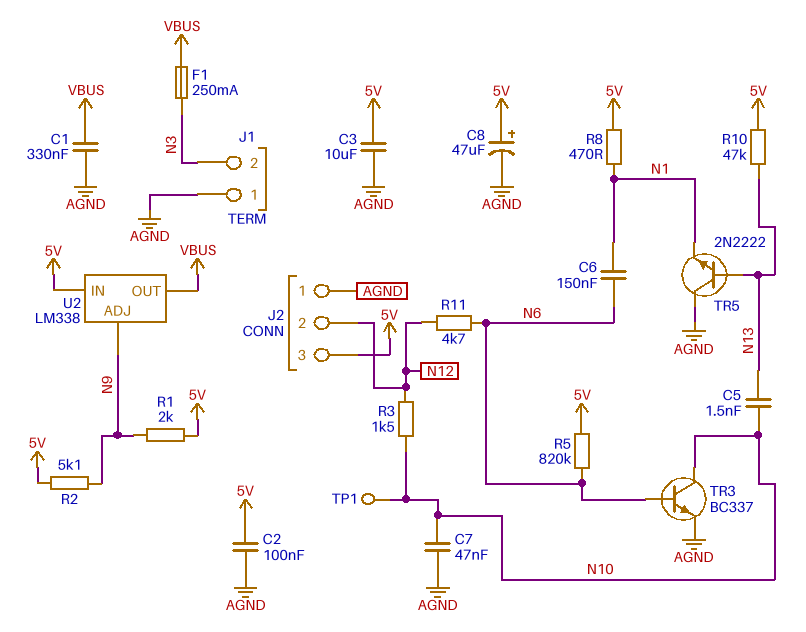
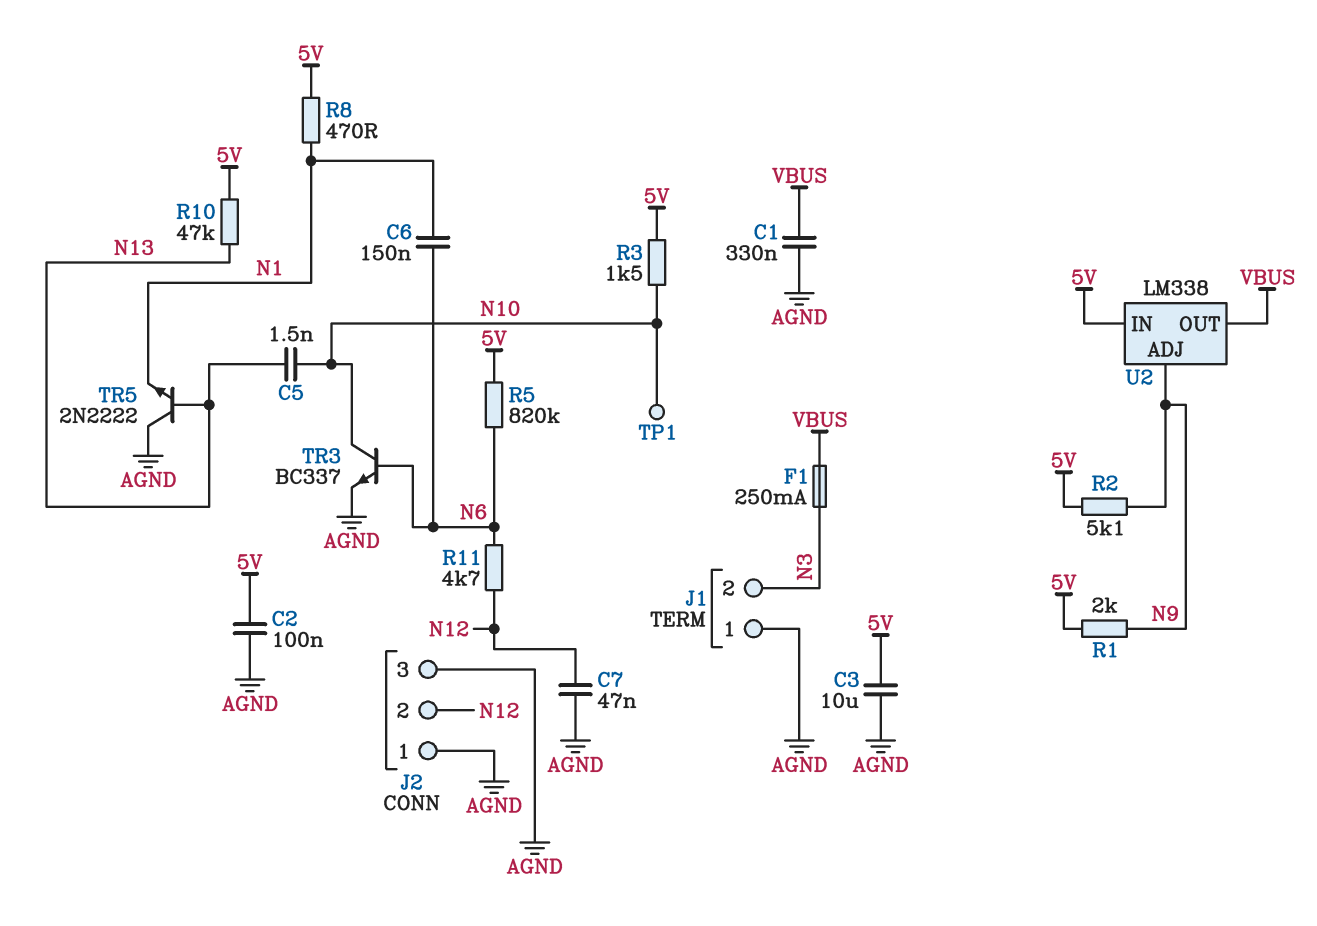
C7: 47nF (AGND, N10) -> 47nF (AGND, N12)
C8: 47uF (plus 5V, minus AGND) -> none
J2 pin 3: 5V -> AGND
R3: 1.5k (N10, N12) -> 1.5k (5V, N10)

